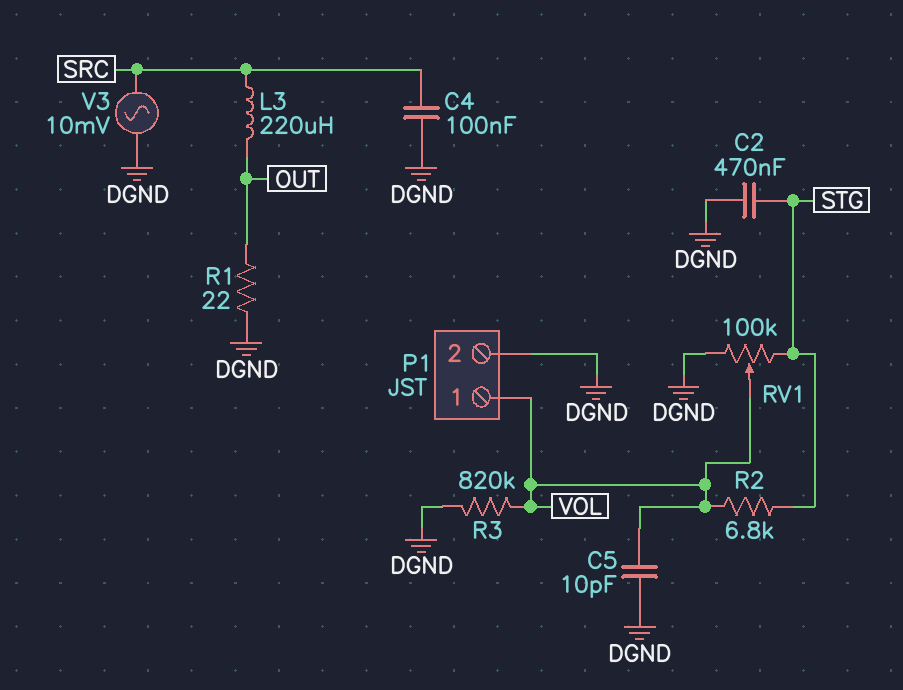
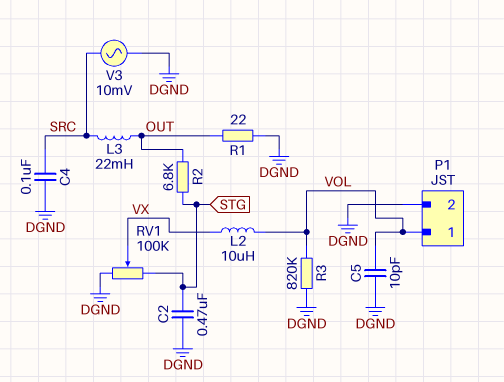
L2: none -> 10uH (VOL, VX)
L3: 220uH (OUT, SRC) -> 22mH (OUT, SRC)
R2: 6.8k (STG, VOL) -> 6.8k (OUT, STG)
RV1: 100k (DGND, STG, wiper VOL) -> 100k (DGND, STG, wiper VX)

